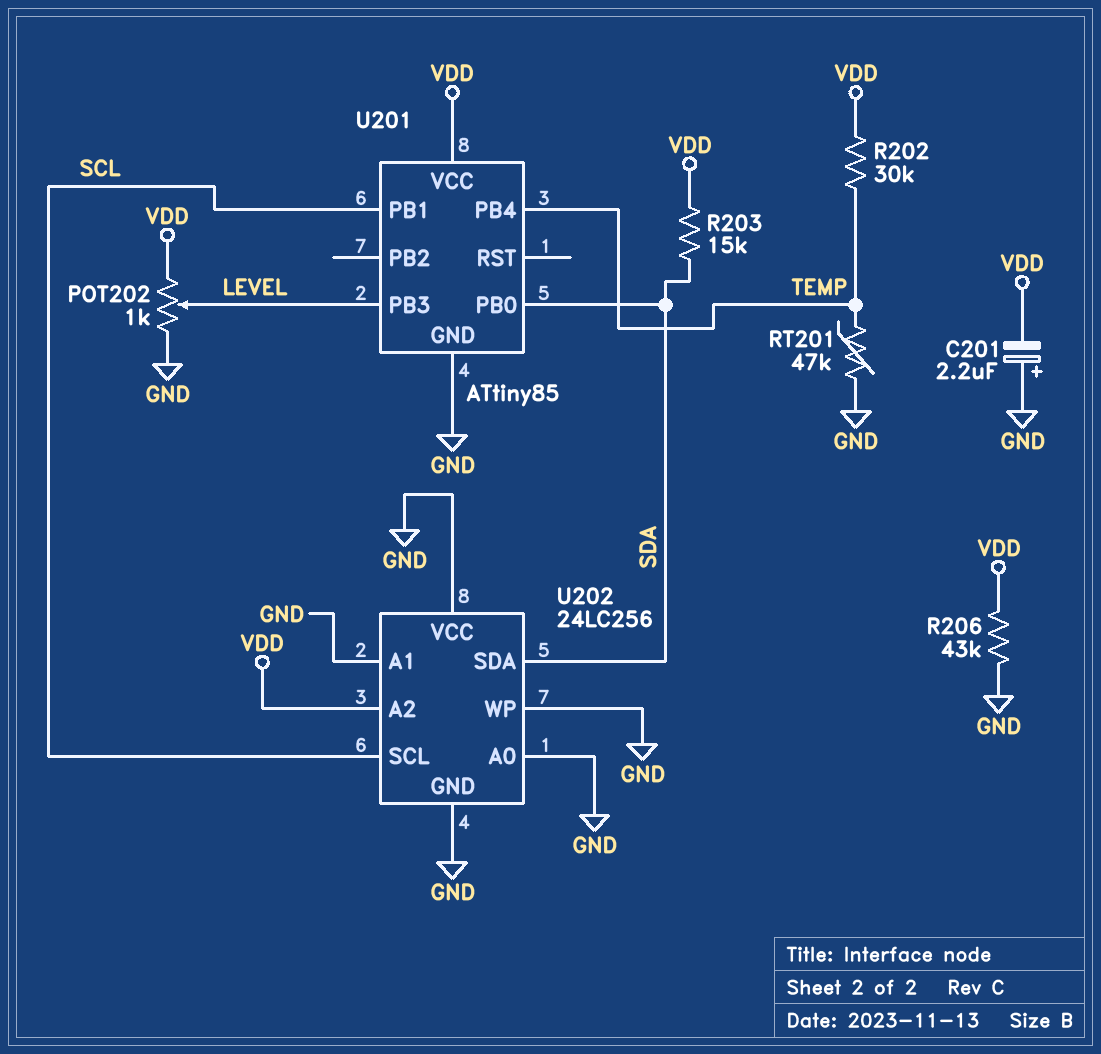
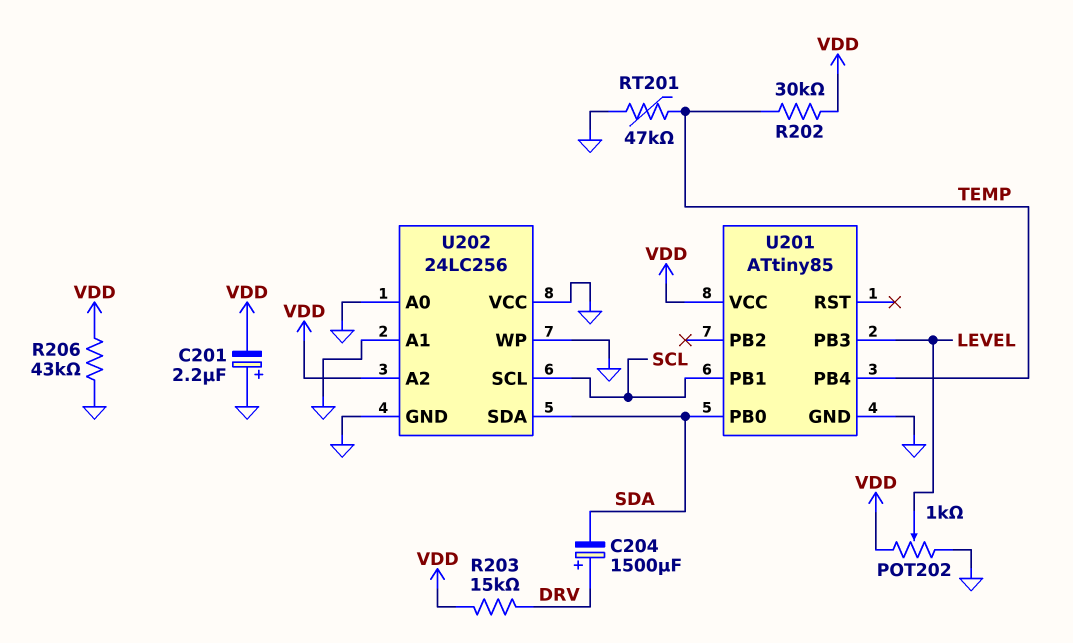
C204: none -> 1500uF (plus DRV, minus SDA)
R203: 15k (SDA, VDD) -> 15k (DRV, VDD)

